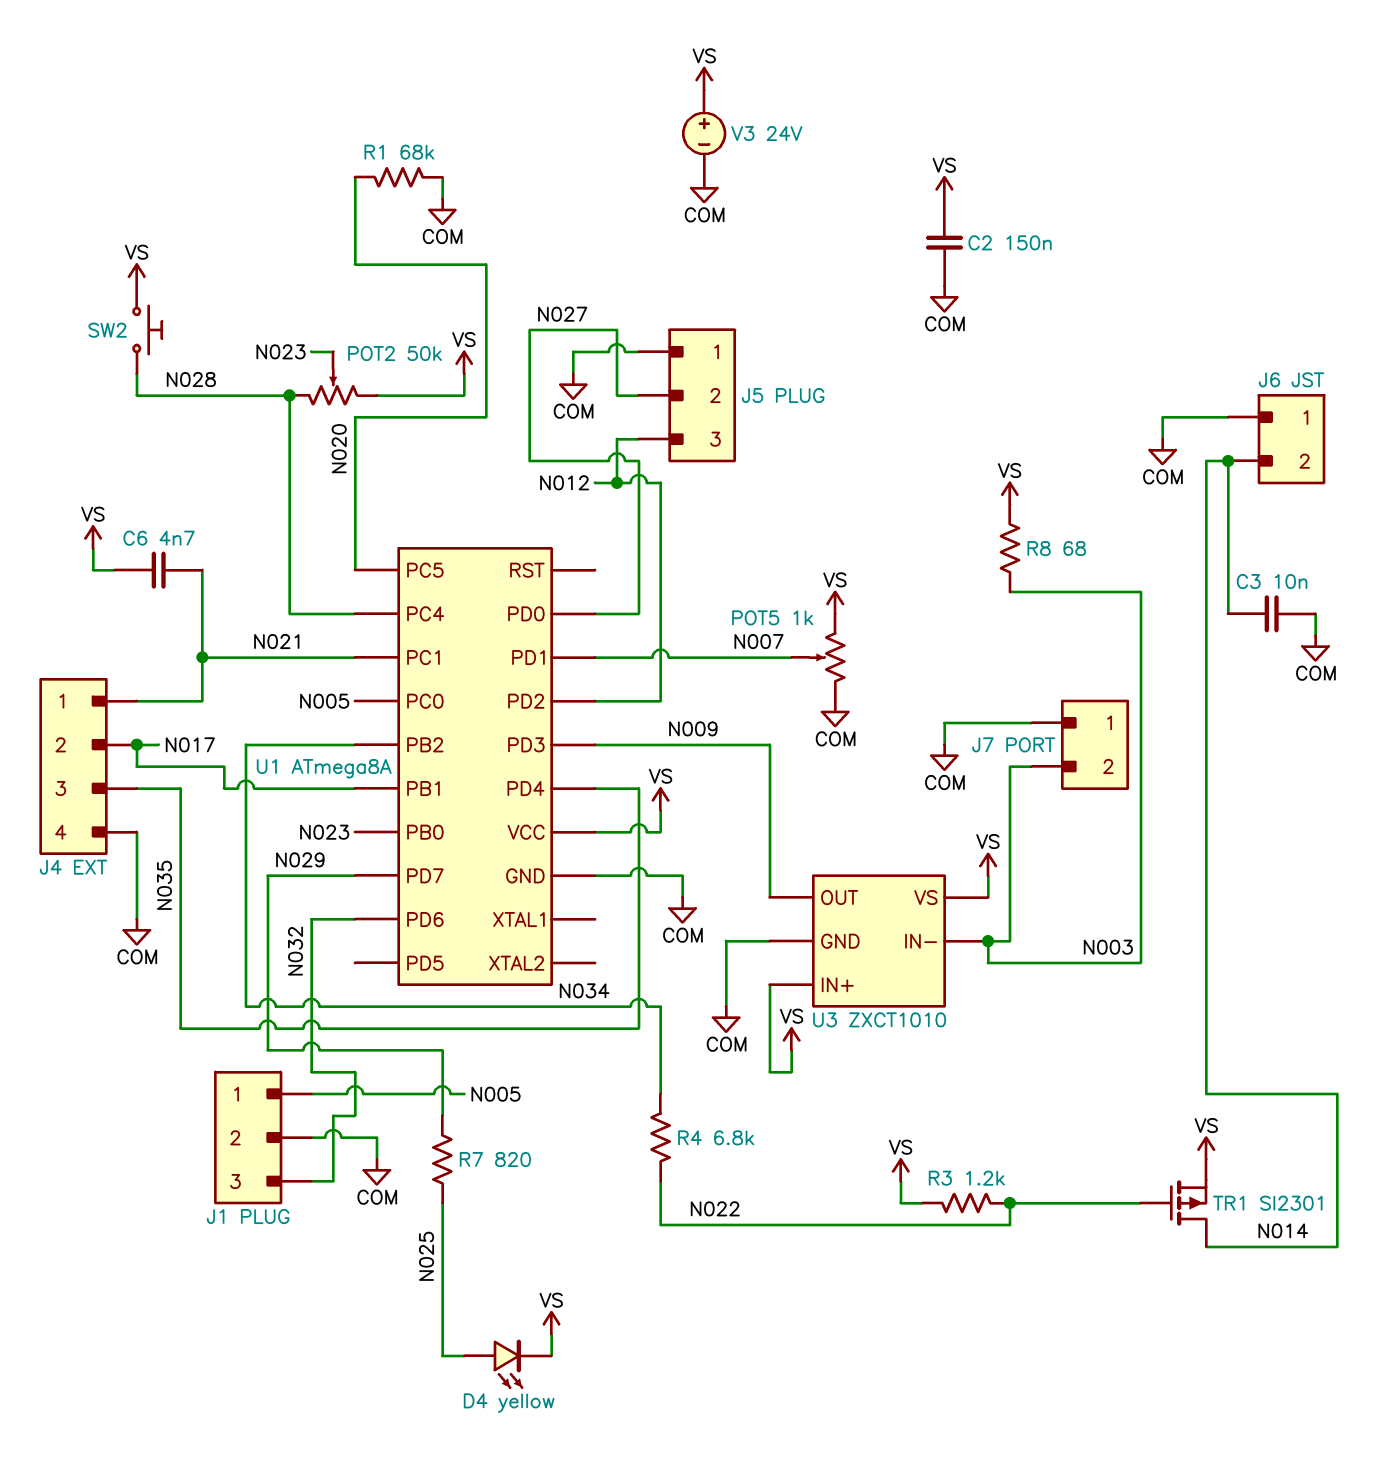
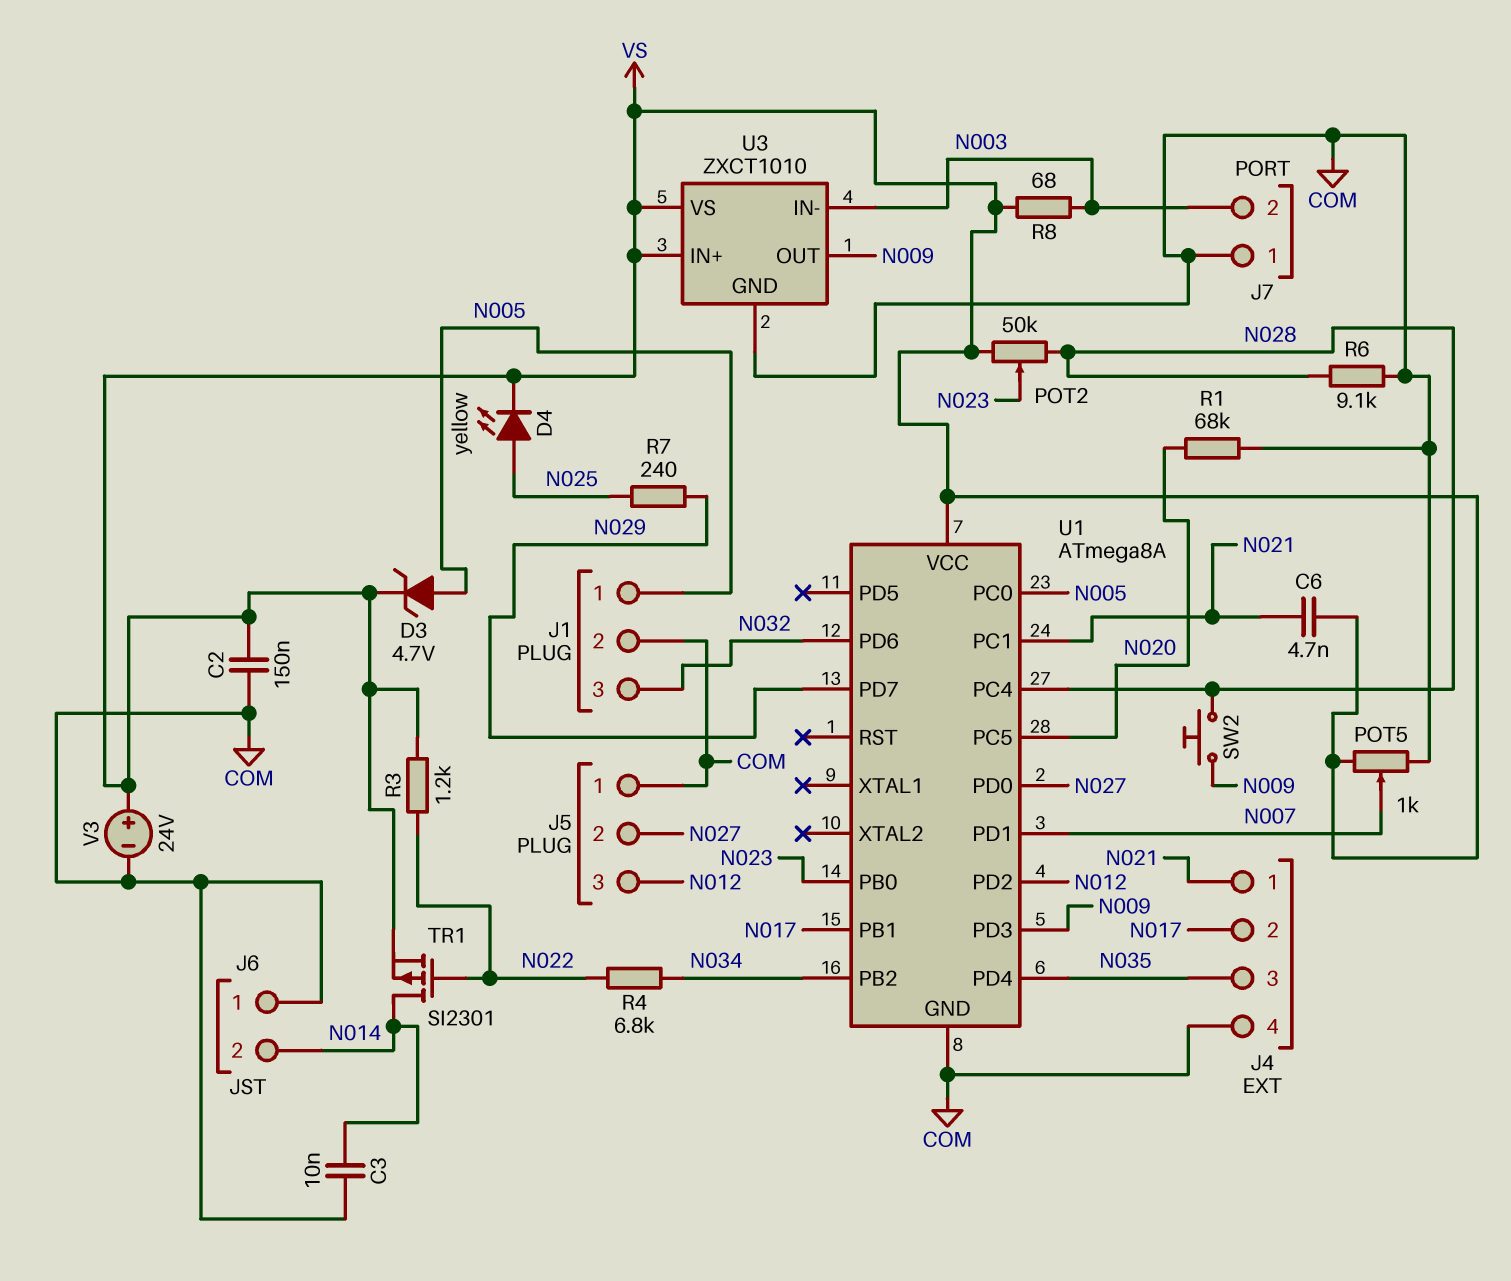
D3: none -> zener 4.7V (A N005, K VS)
R6: none -> 9.1k (COM, N028)
R7: 820 (N025, N029) -> 240 (N025, N029)
SW2: button (N028, VS) -> button (N009, N028)

